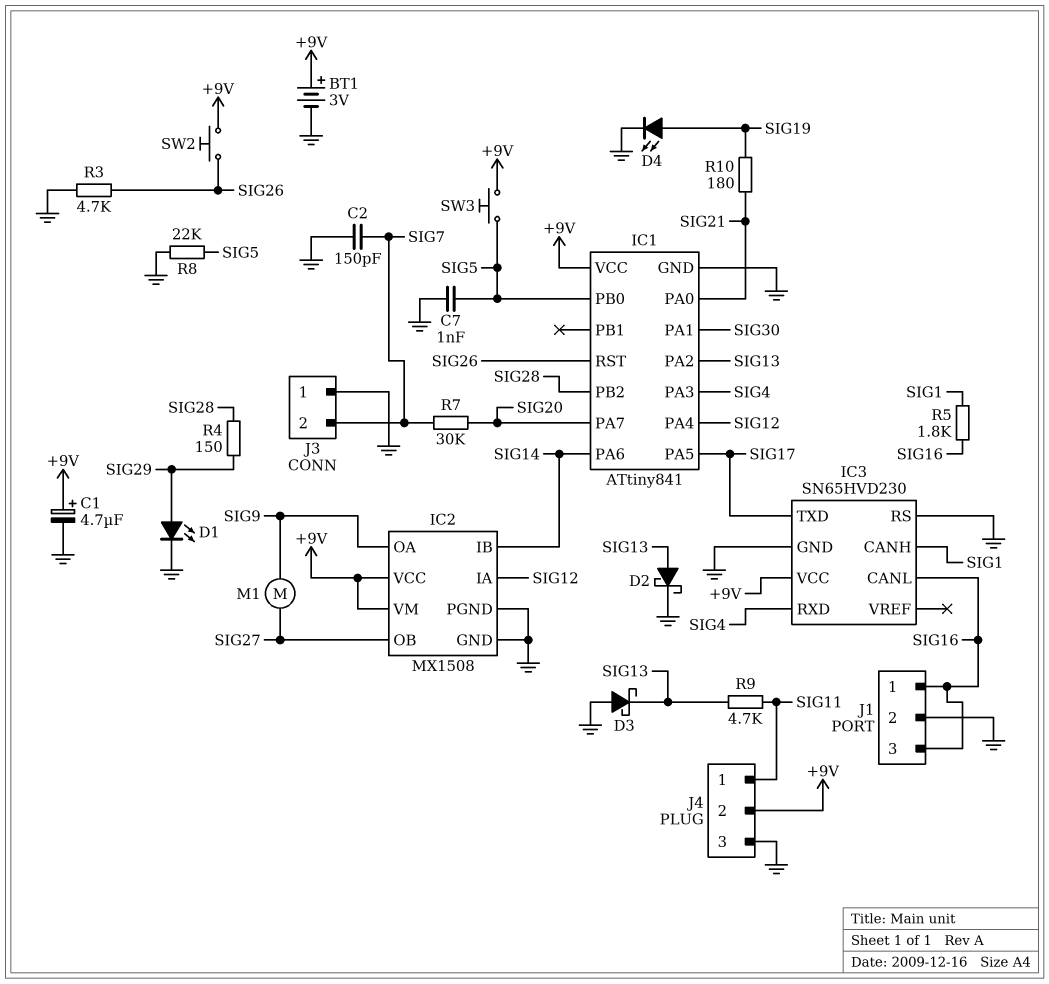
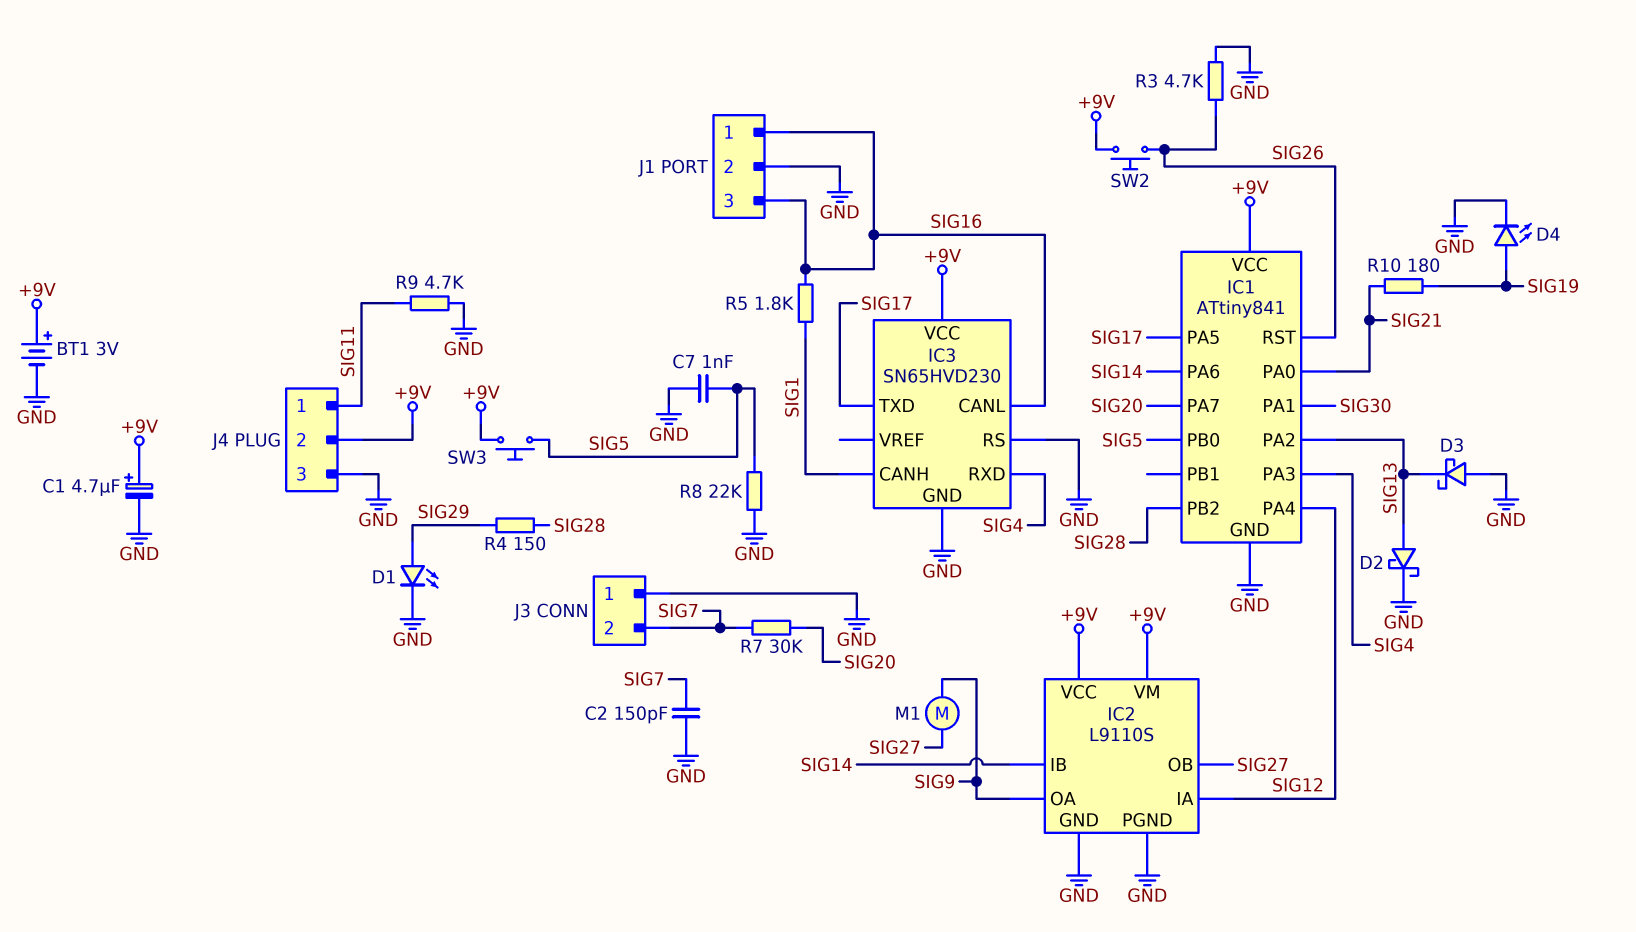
IC2: MX1508 -> L9110S
R9: 4.7k (SIG11, SIG13) -> 4.7k (GND, SIG11)

